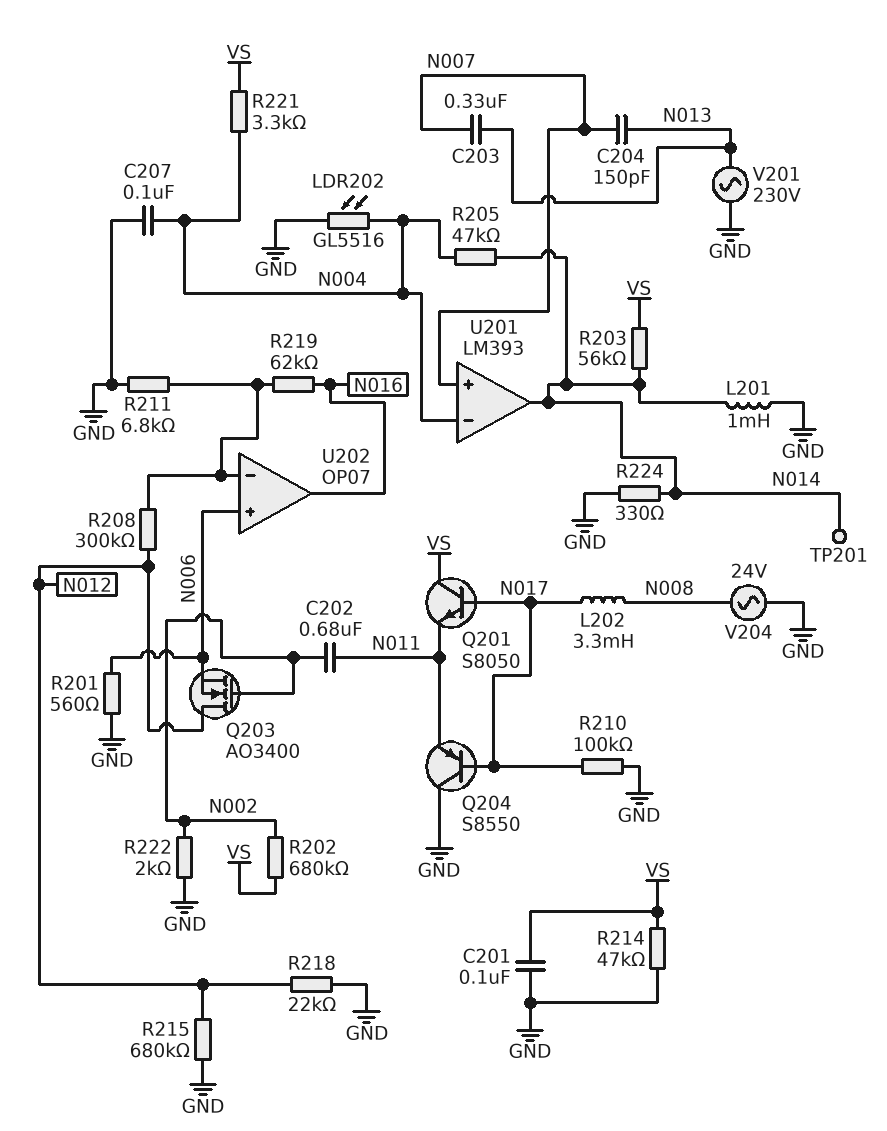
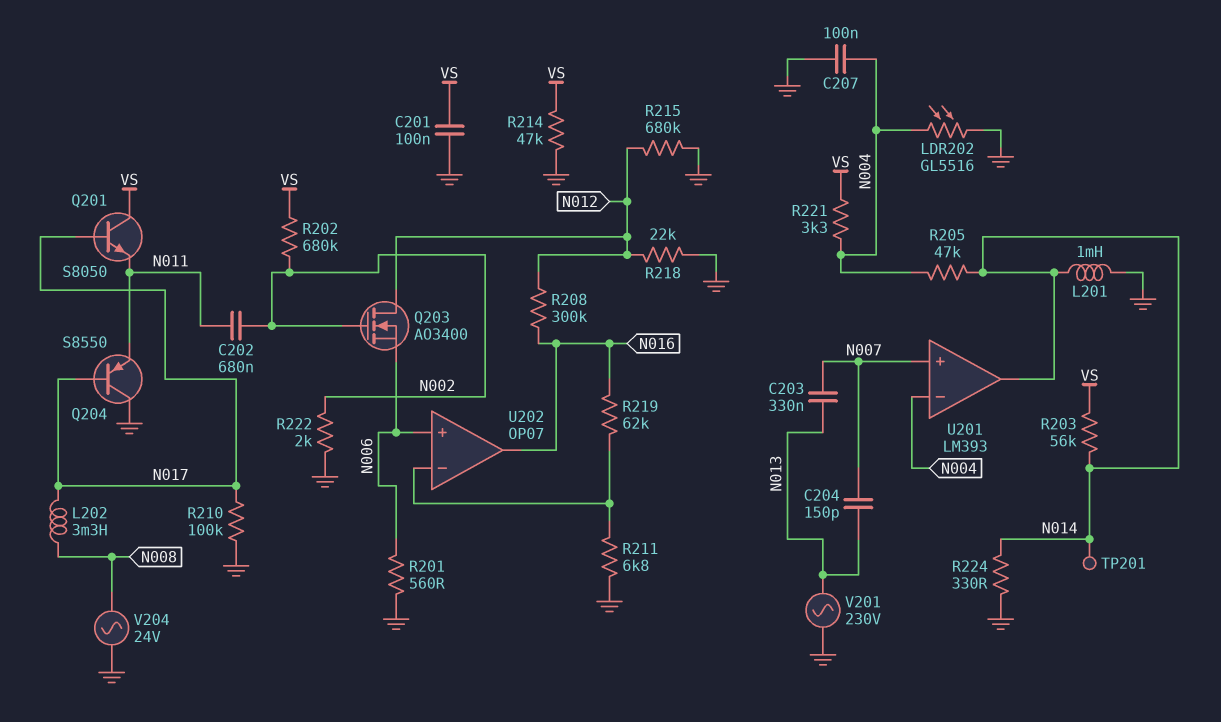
R208: 300k (N012, U202/in-) -> 300k (N012, N016)

